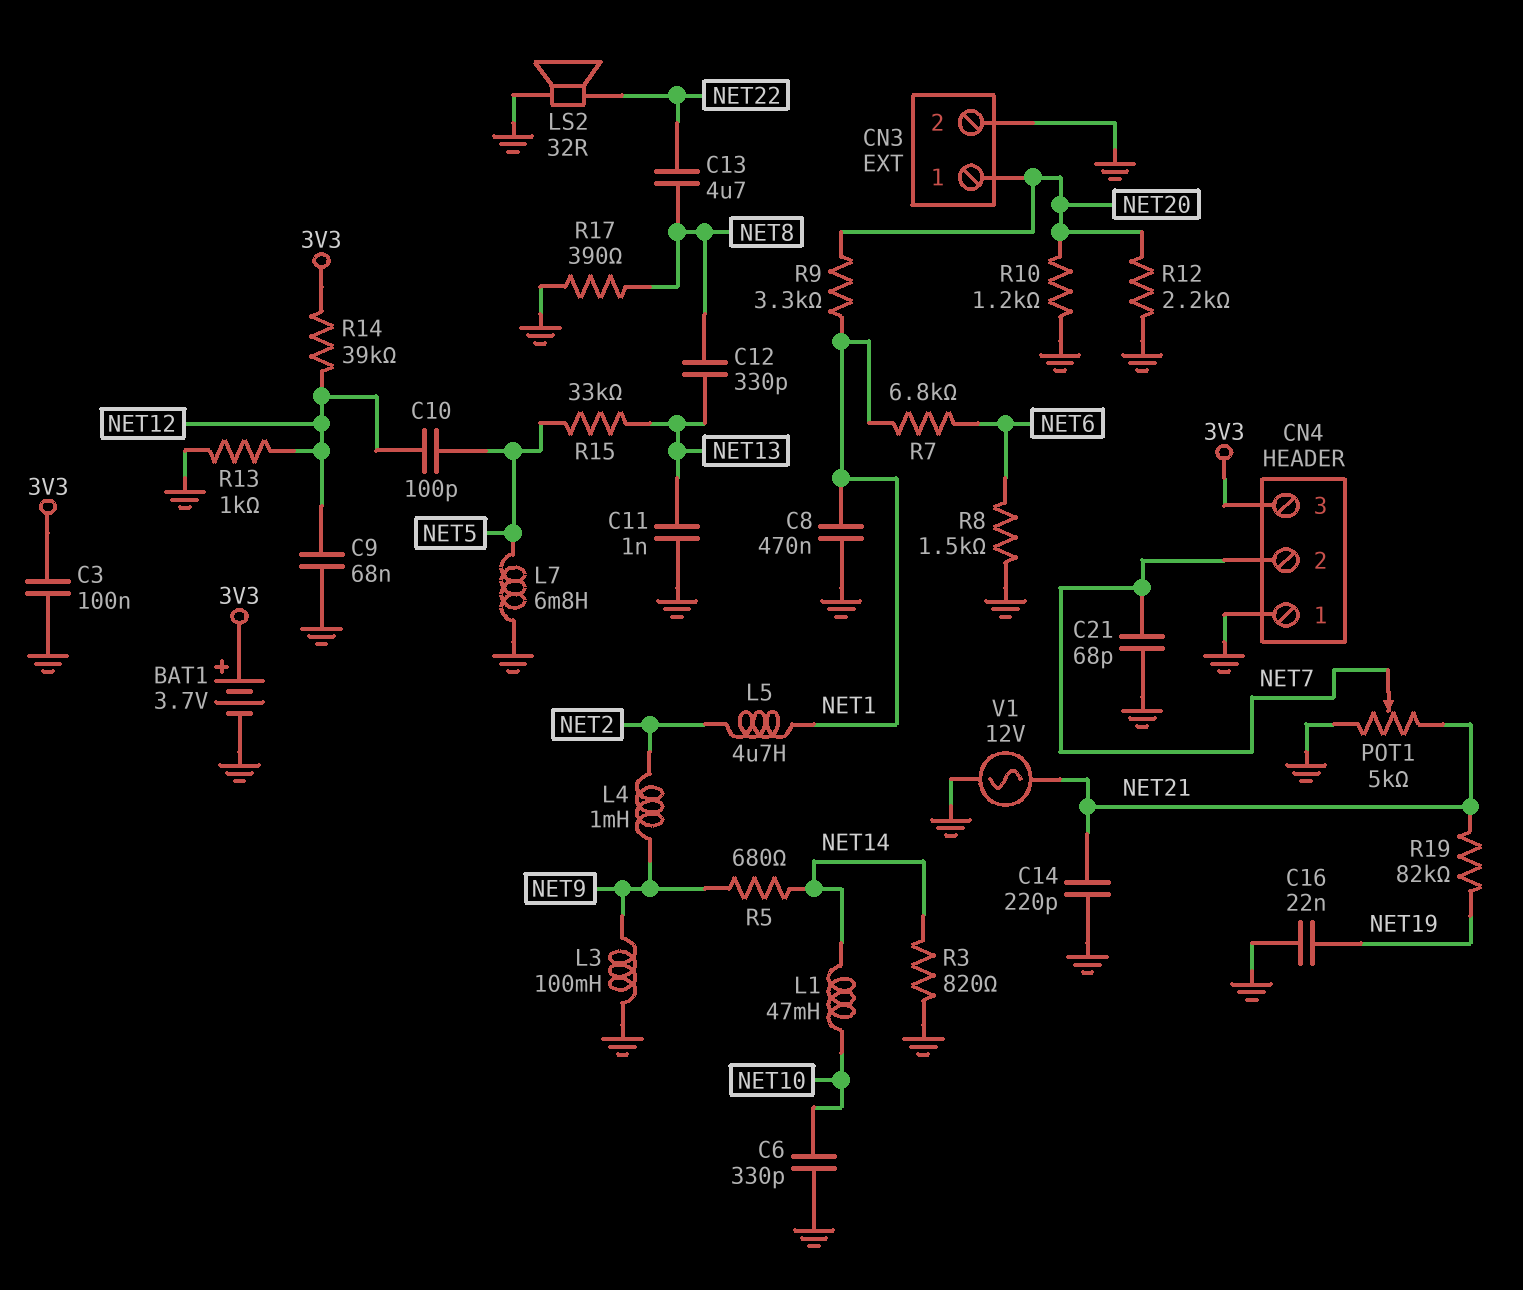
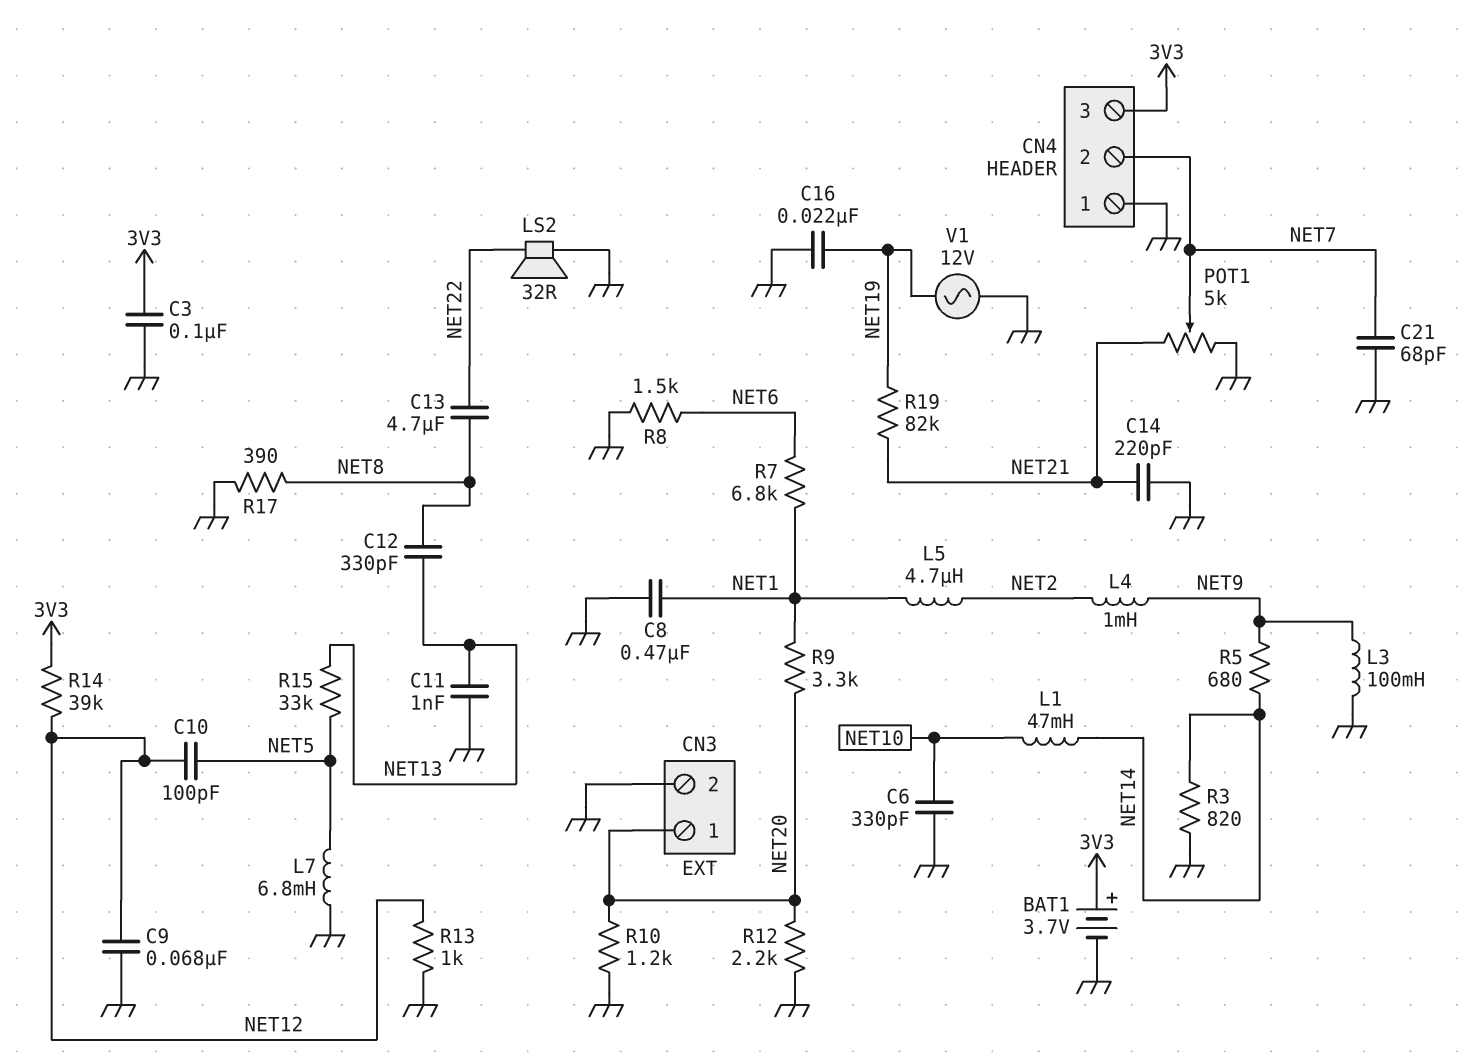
V1: AC 12V (GND, NET21) -> AC 12V (GND, NET19)

